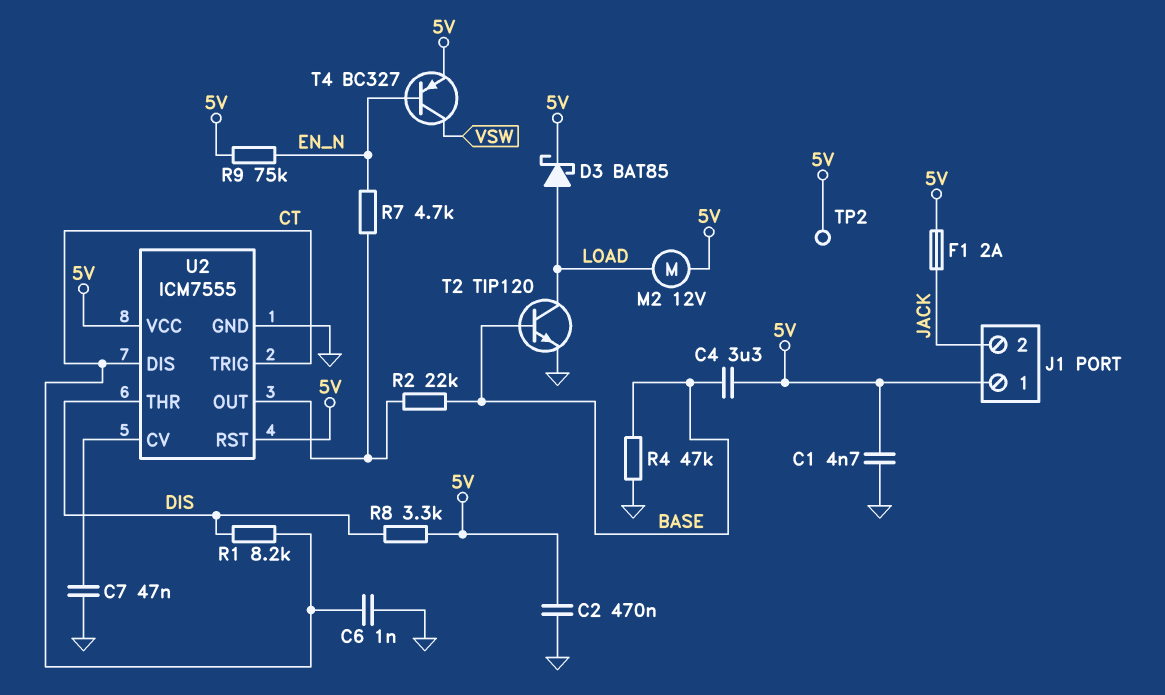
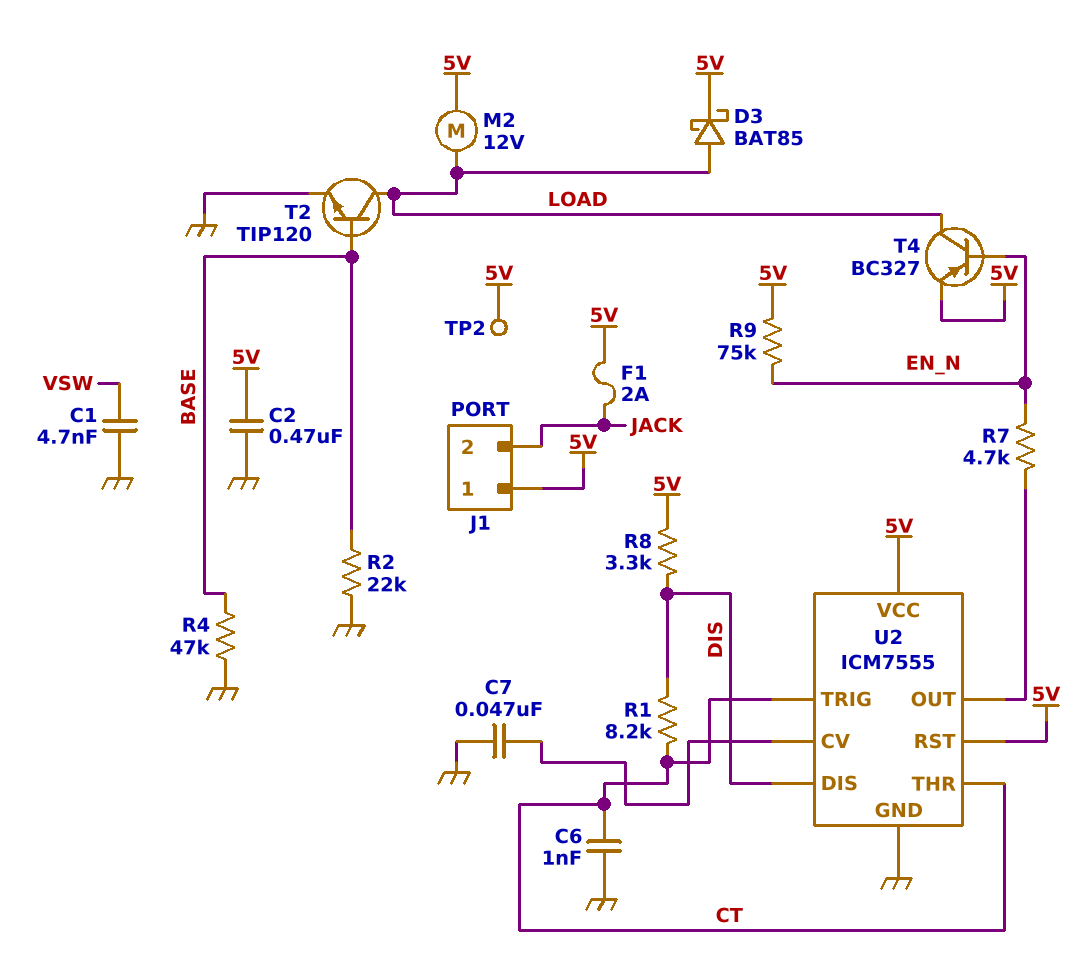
C1: 4.7nF (5V, GND) -> 4.7nF (GND, VSW)
C4: 3.3uF (5V, BASE) -> none
R2: 22k (BASE, U2/OUT) -> 22k (BASE, GND)
T4: PNP BC327 (B EN_N, C VSW, E 5V) -> PNP BC327 (B EN_N, C LOAD, E 5V)
U2 pin DIS: CT -> DIS
U2 pin THR: DIS -> CT

